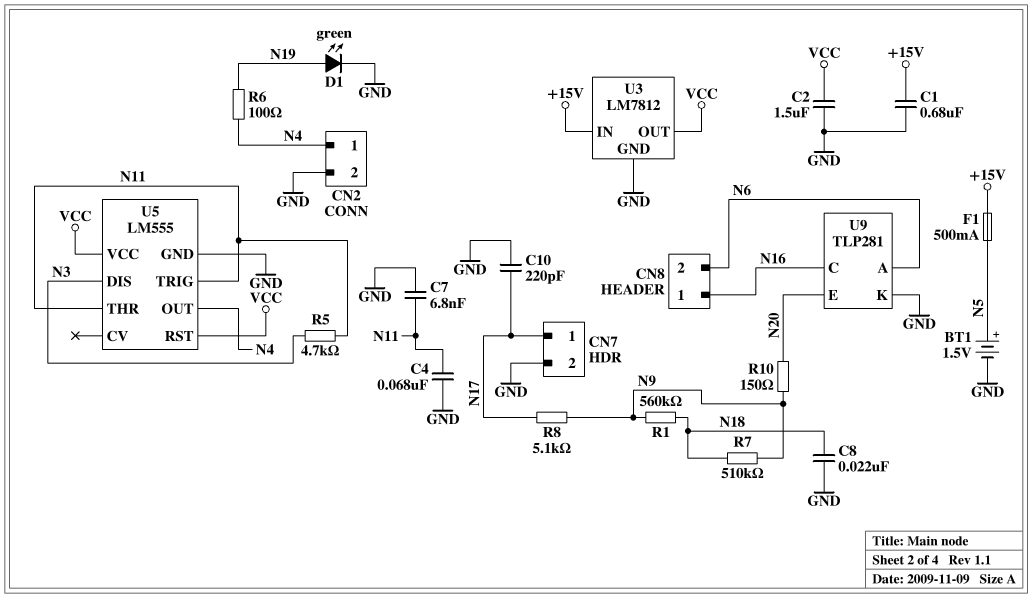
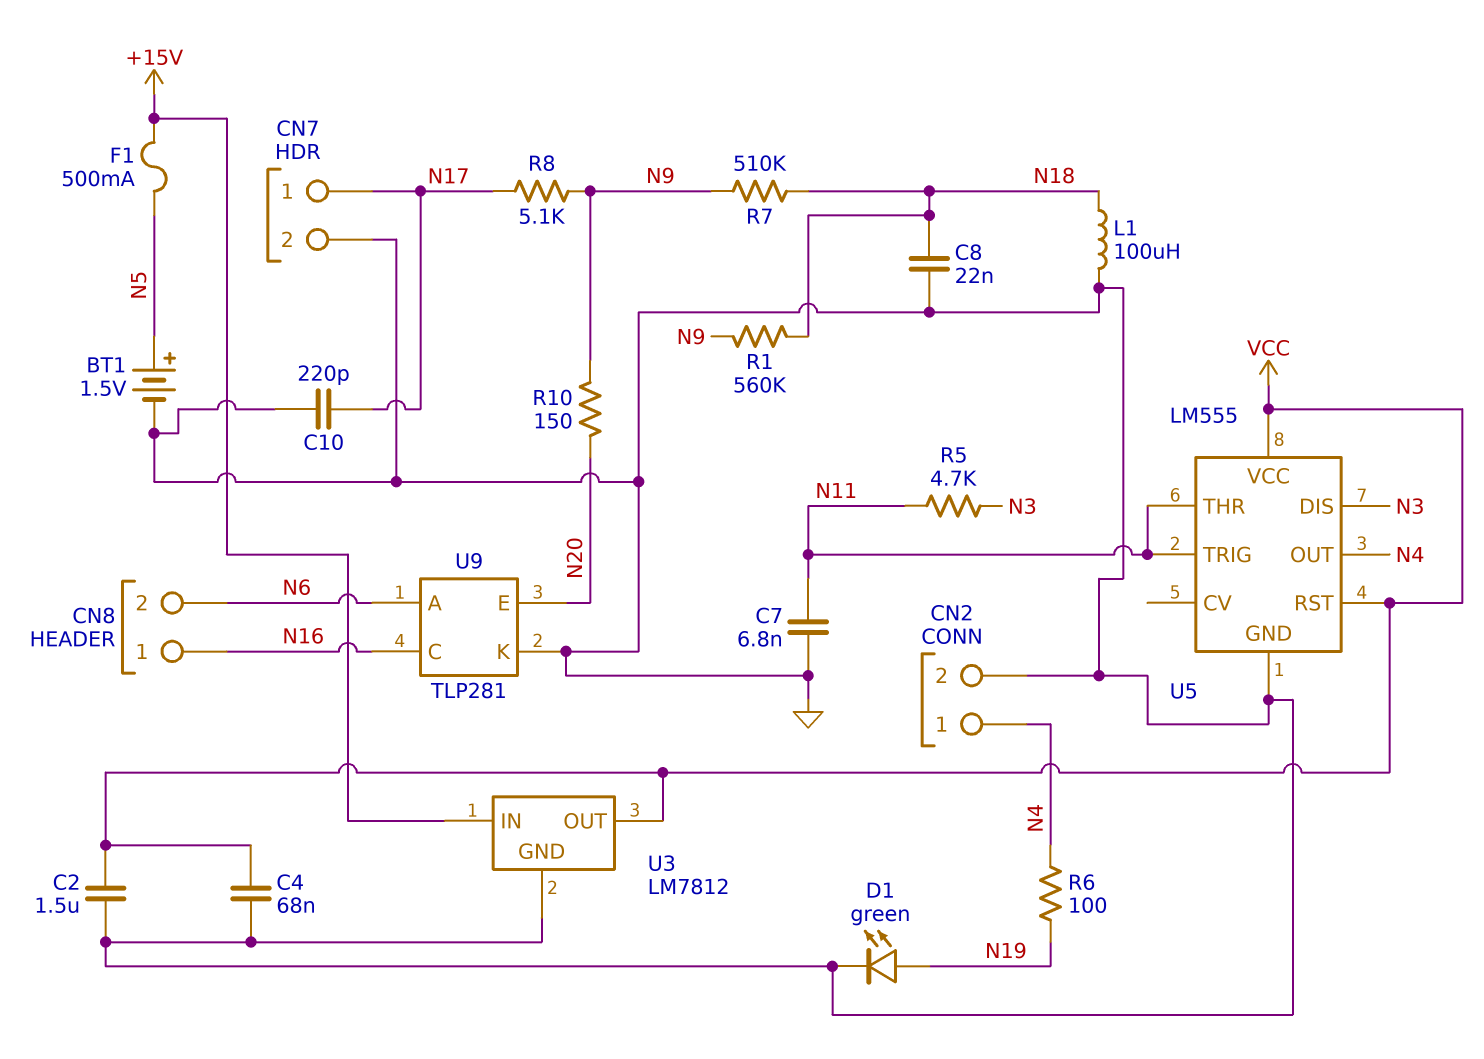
C1: 680nF (+15V, GND) -> none
C4: 68nF (GND, N11) -> 68nF (GND, VCC)
L1: none -> 100uH (GND, N18)

